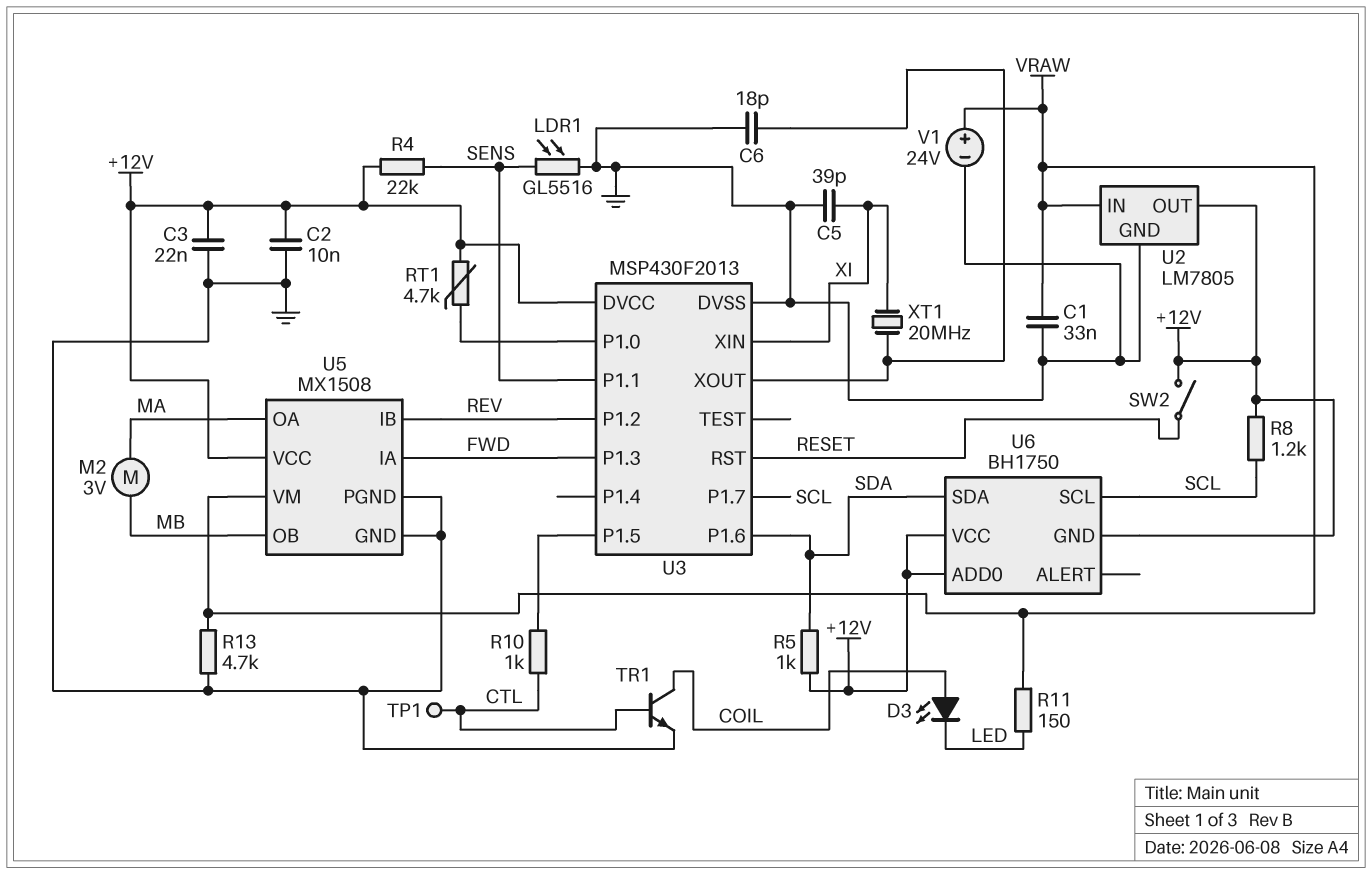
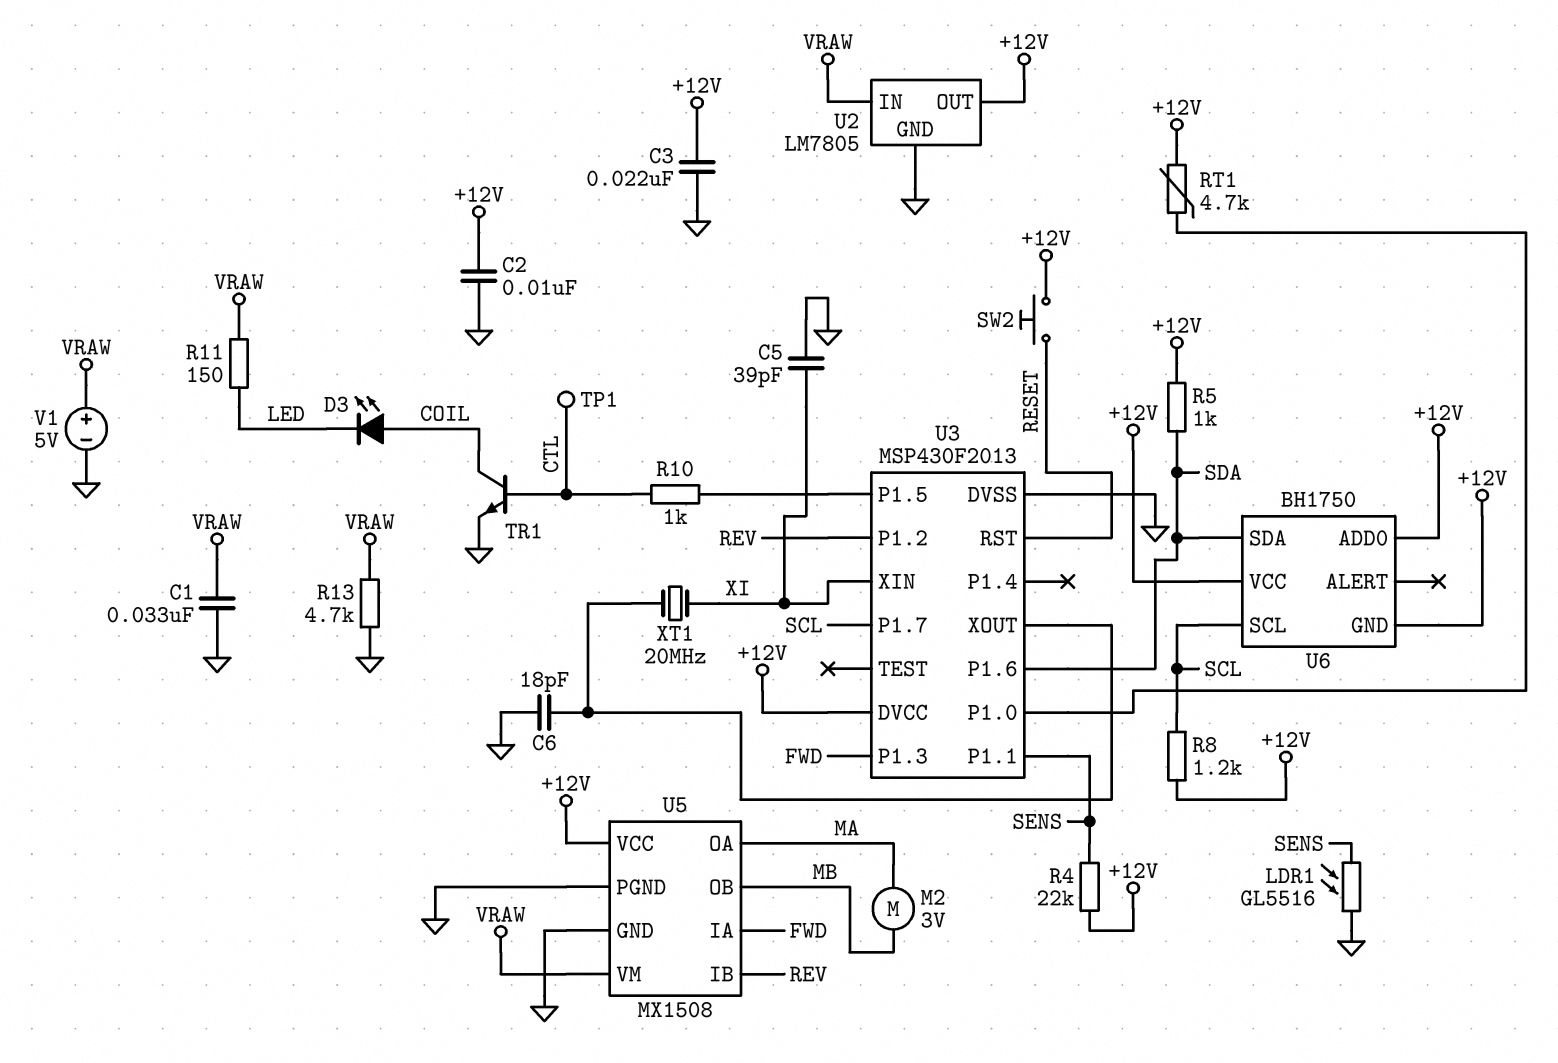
SW2: switch (+12V, RESET) -> button (+12V, RESET)
V1: 24V (plus VRAW, minus GND) -> 5V (plus VRAW, minus GND)

